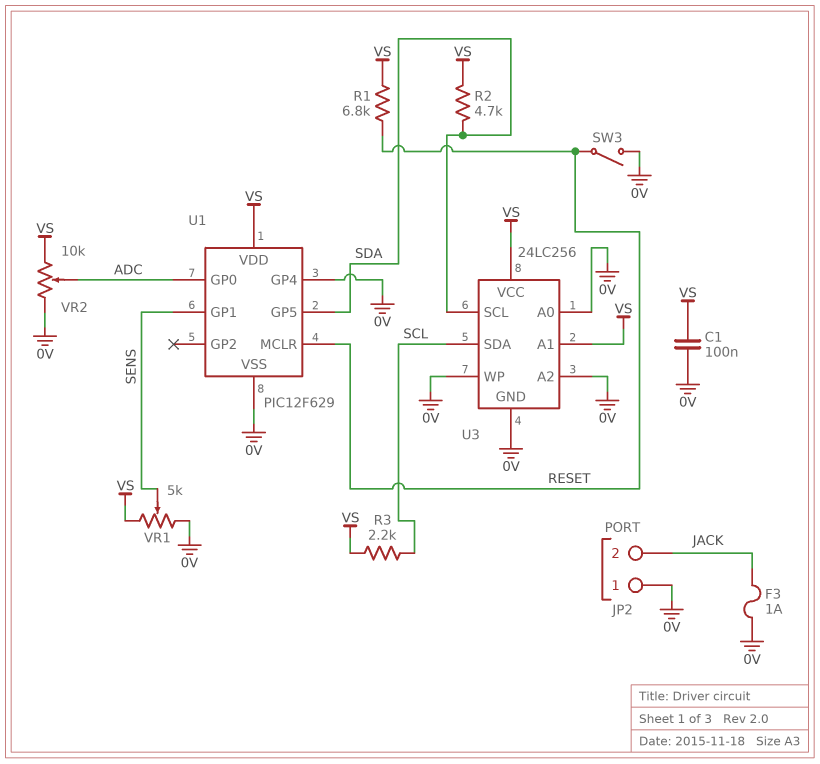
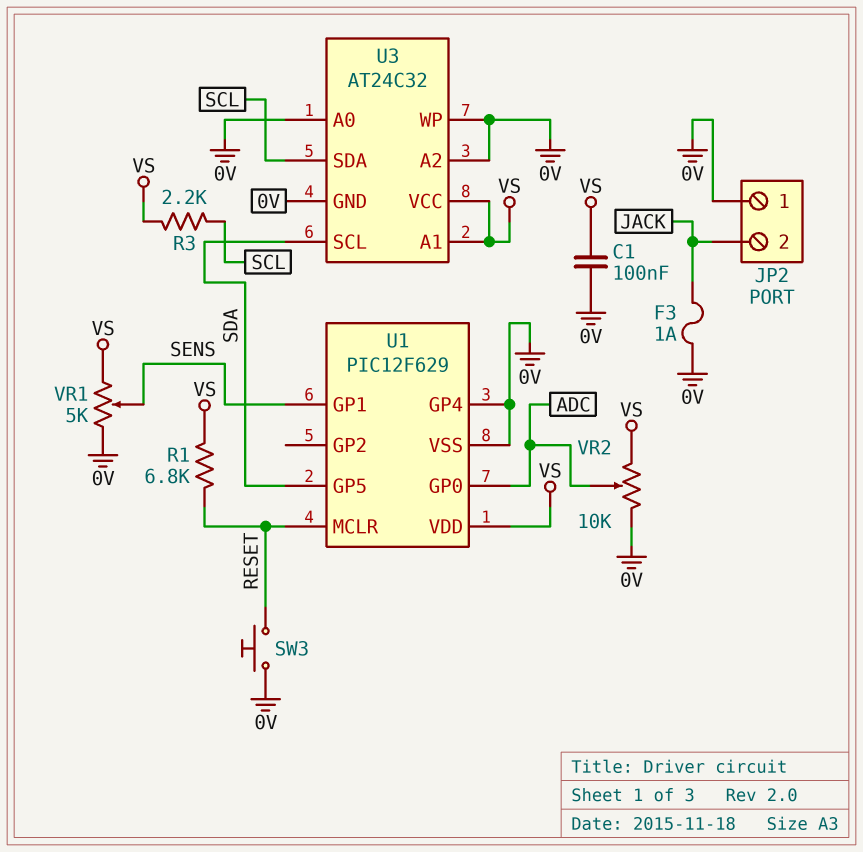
R2: 4.7k (SDA, VS) -> none
SW3: switch (0V, RESET) -> button (0V, RESET)
U3: 24LC256 -> AT24C32

